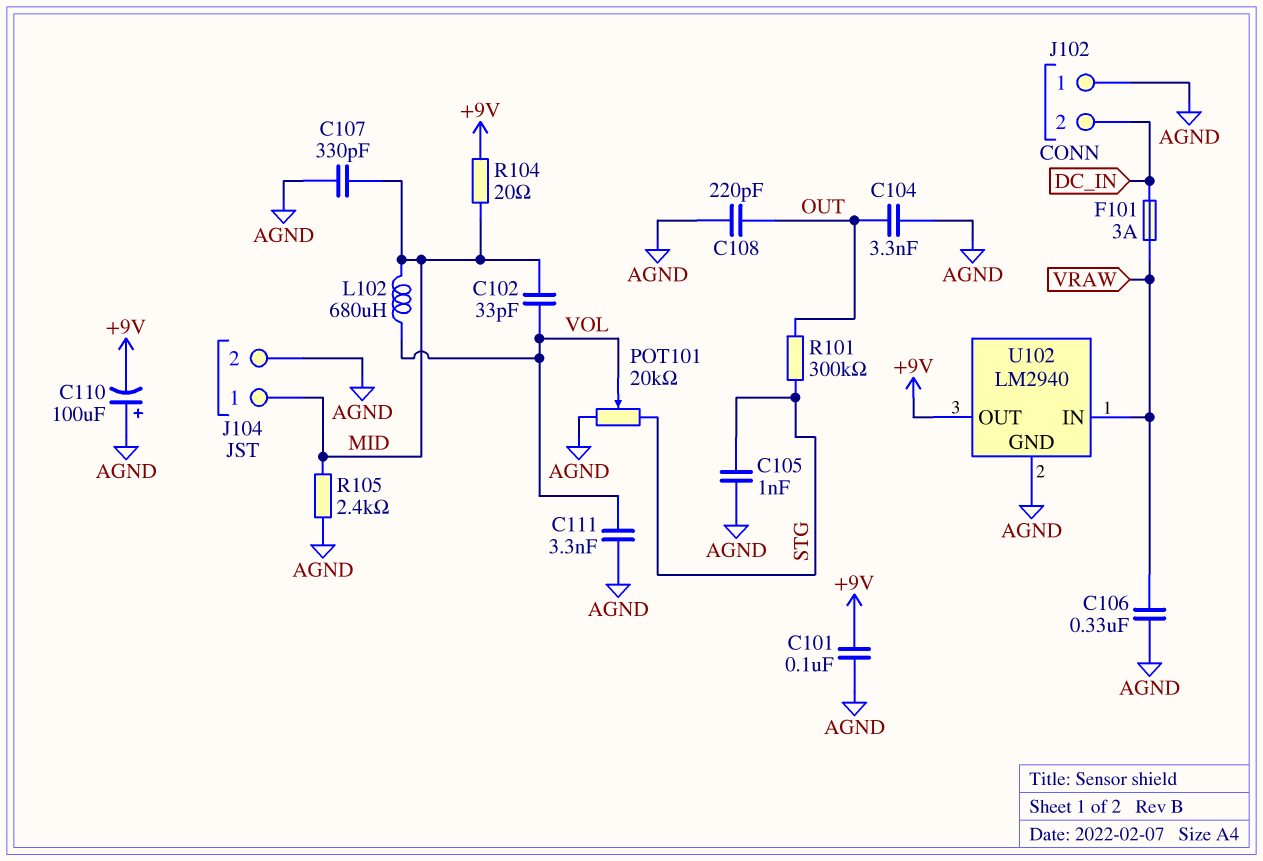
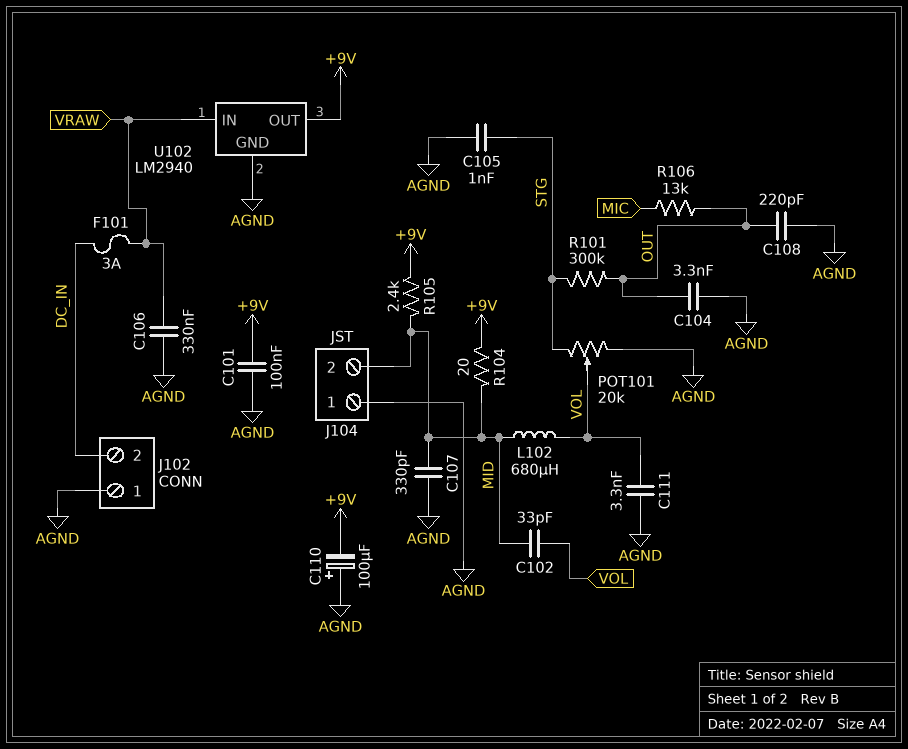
J104 pin 1: MID -> AGND
J104 pin 2: AGND -> MID
R105: 2.4k (AGND, MID) -> 2.4k (+9V, MID)
R106: none -> 13k (MIC, OUT)

